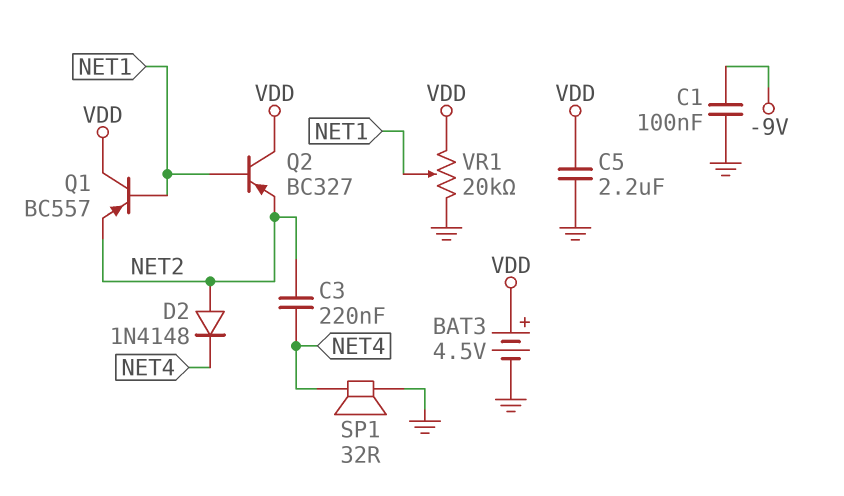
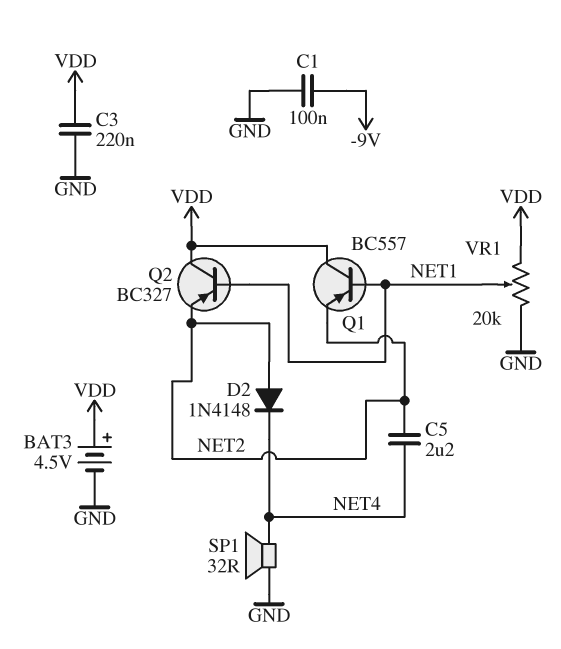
C3: 220nF (NET2, NET4) -> 220nF (GND, VDD)
C5: 2.2uF (GND, VDD) -> 2.2uF (NET2, NET4)

